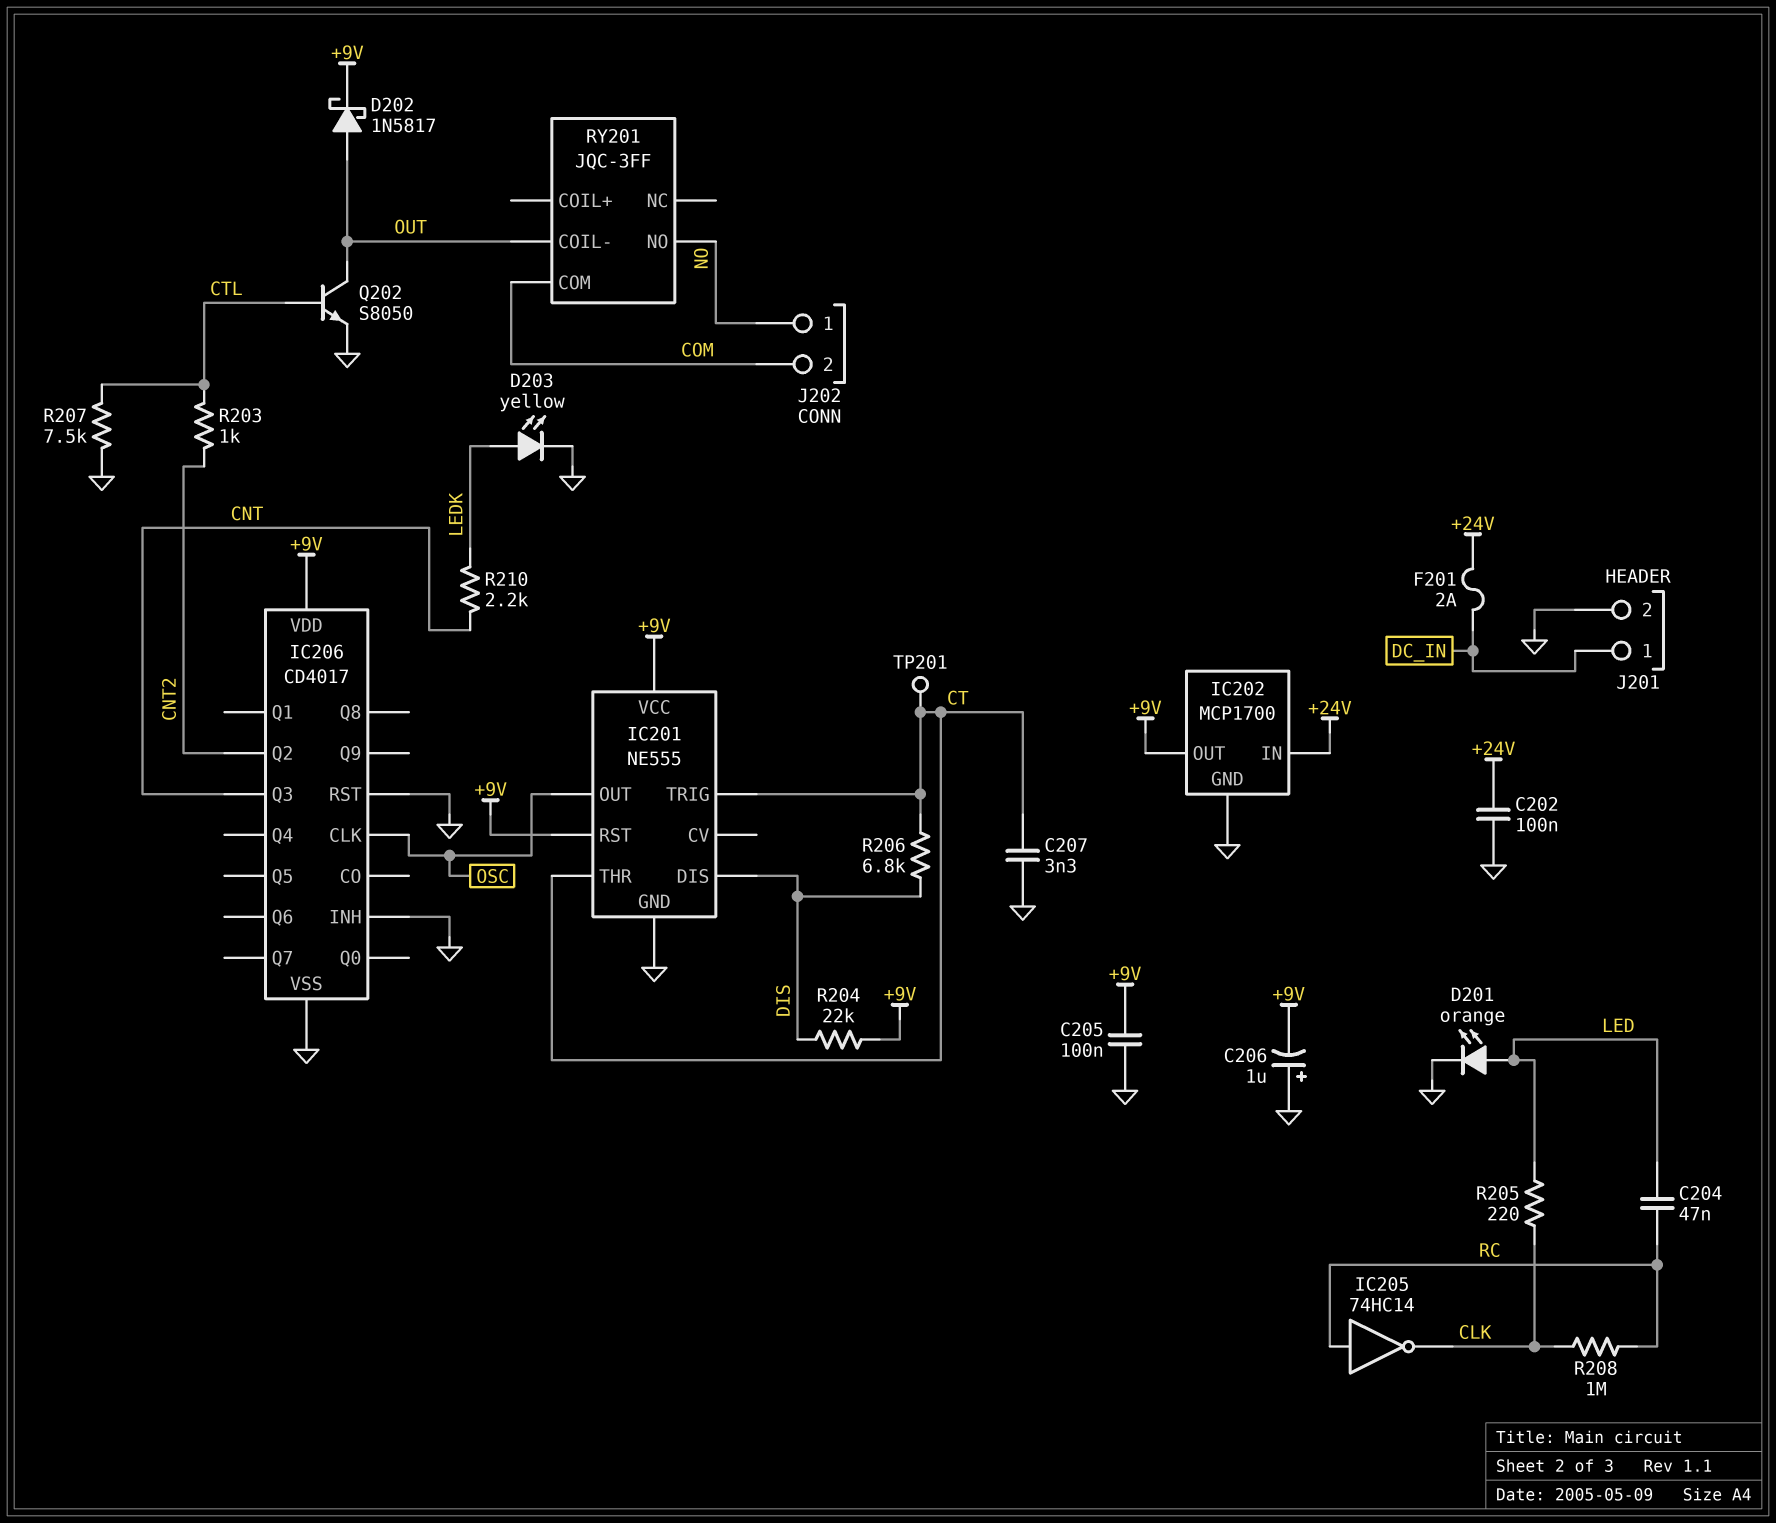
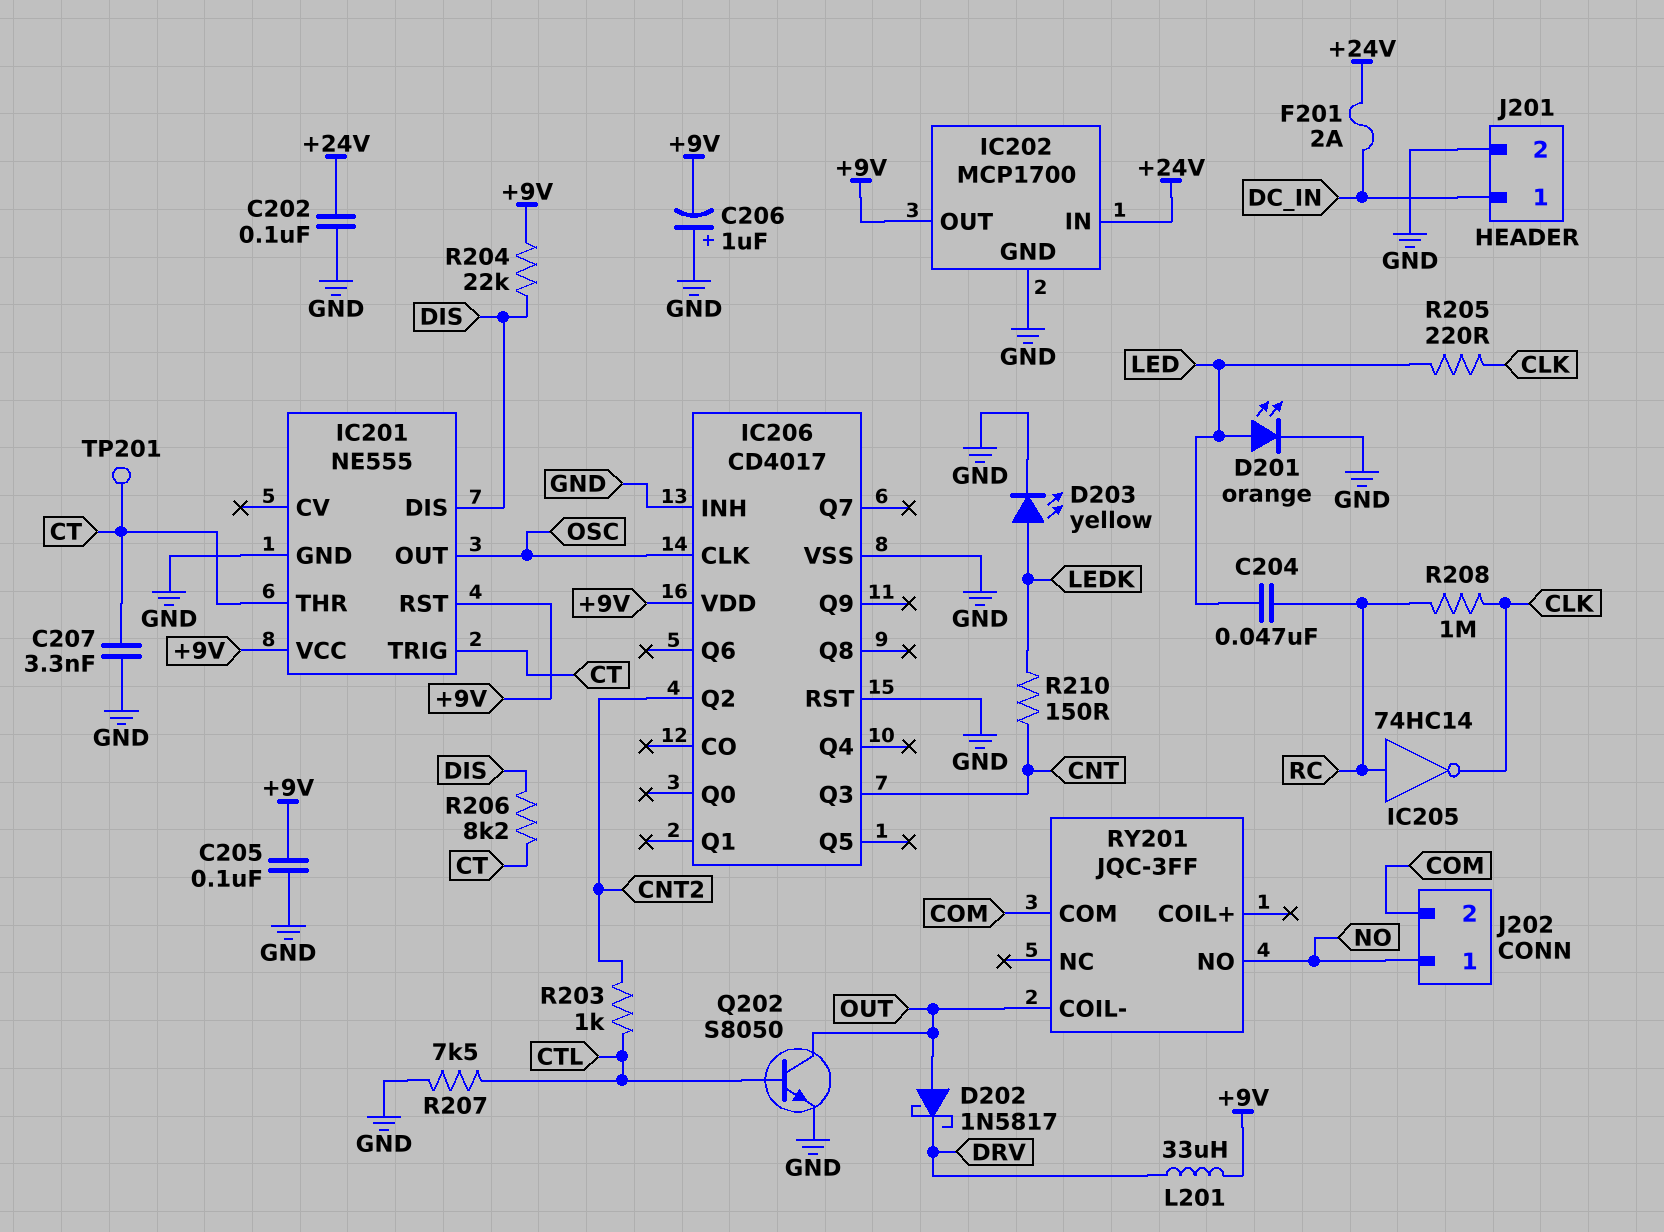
D202: schottky 1N5817 (A OUT, K +9V) -> schottky 1N5817 (A OUT, K DRV)
L201: none -> 33uH (+9V, DRV)
R206: 6.8k (CT, DIS) -> 8.2k (CT, DIS)
R210: 2.2k (CNT, LEDK) -> 150 (CNT, LEDK)

